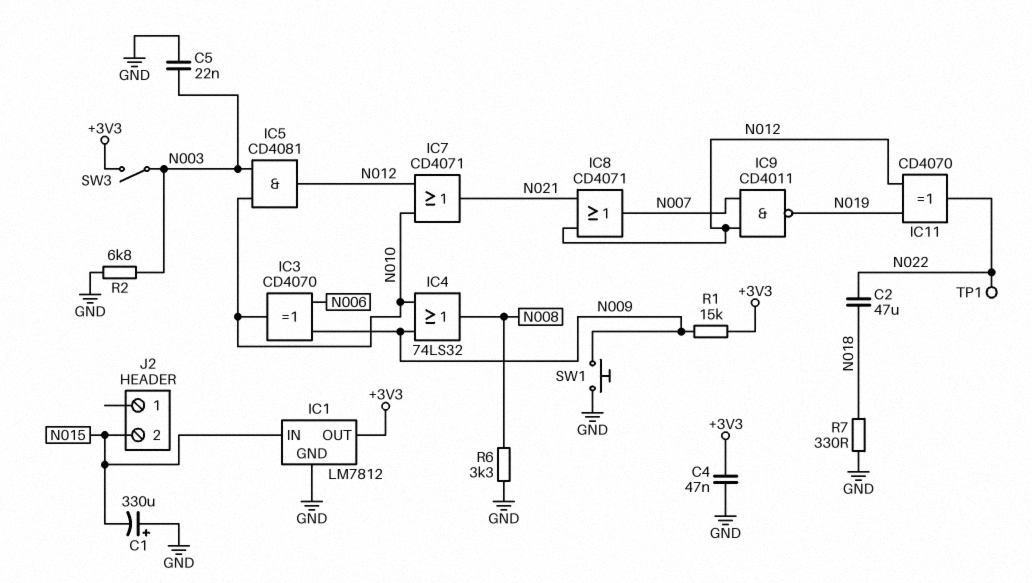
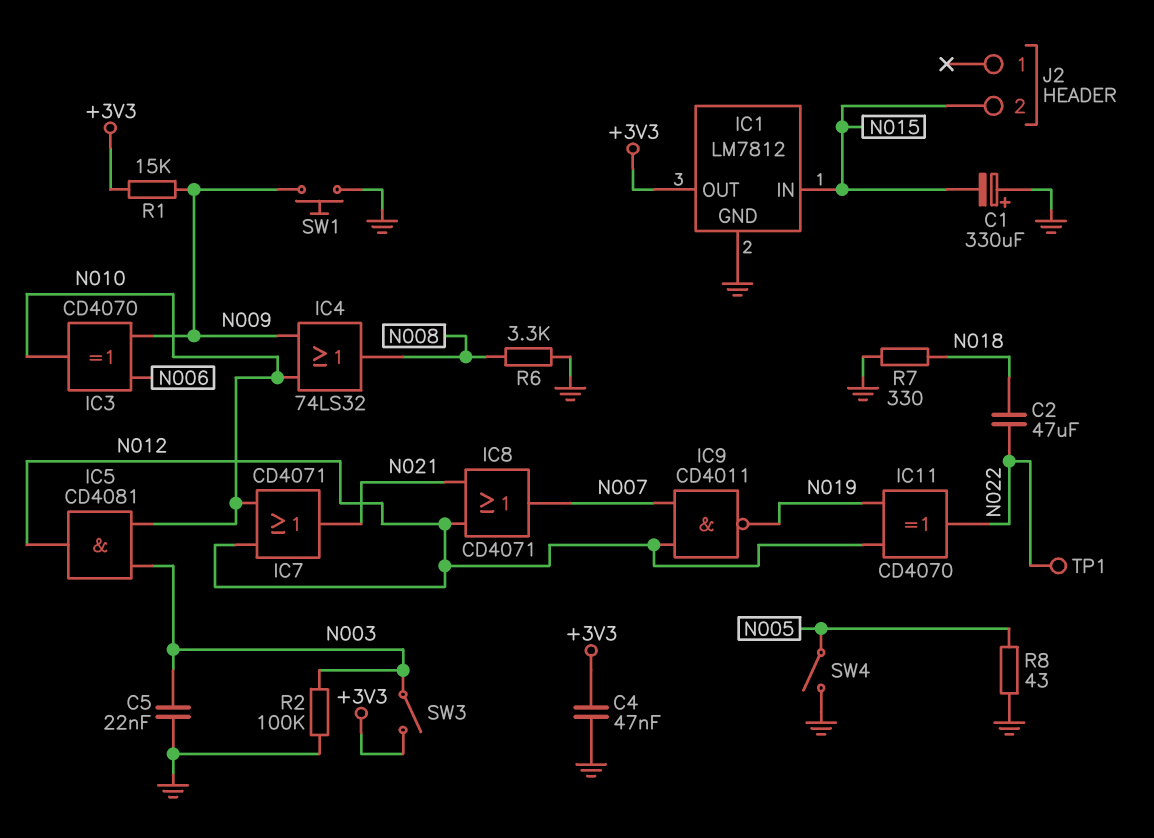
R2: 6.8k (GND, N003) -> 100k (GND, N003)
R8: none -> 43 (GND, N005)
SW4: none -> switch (GND, N005)

